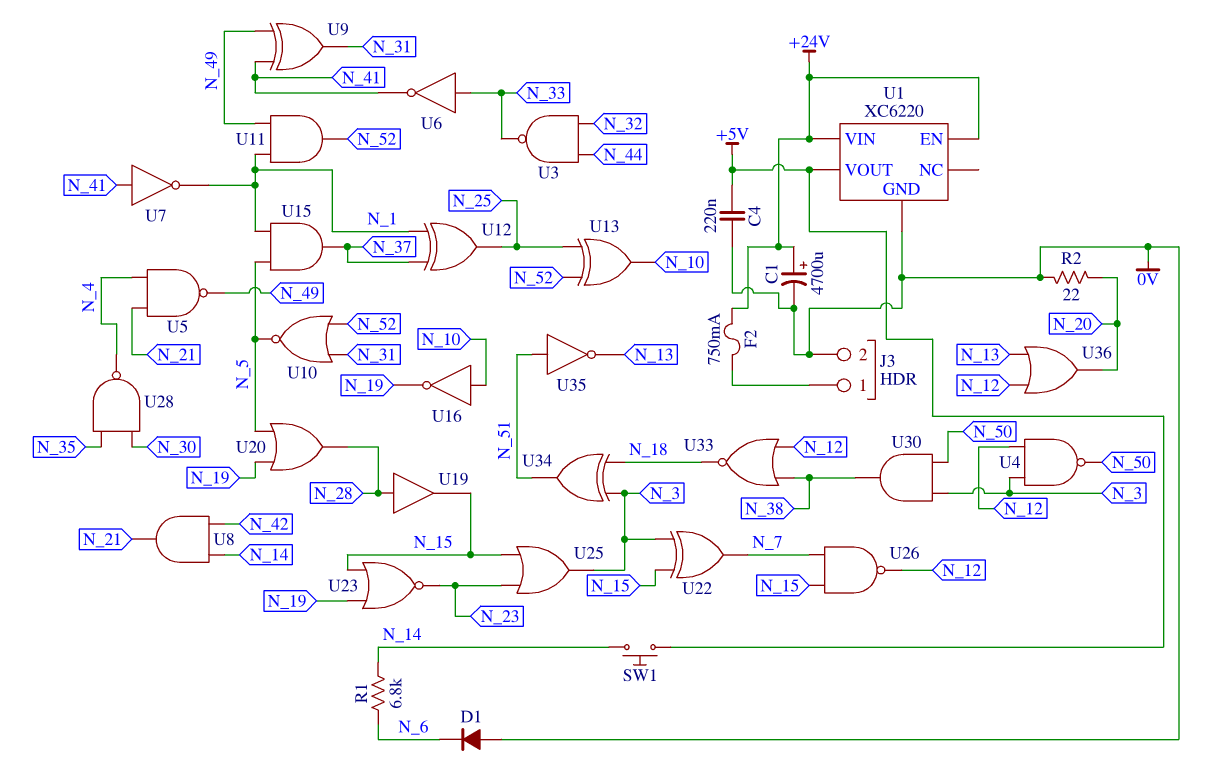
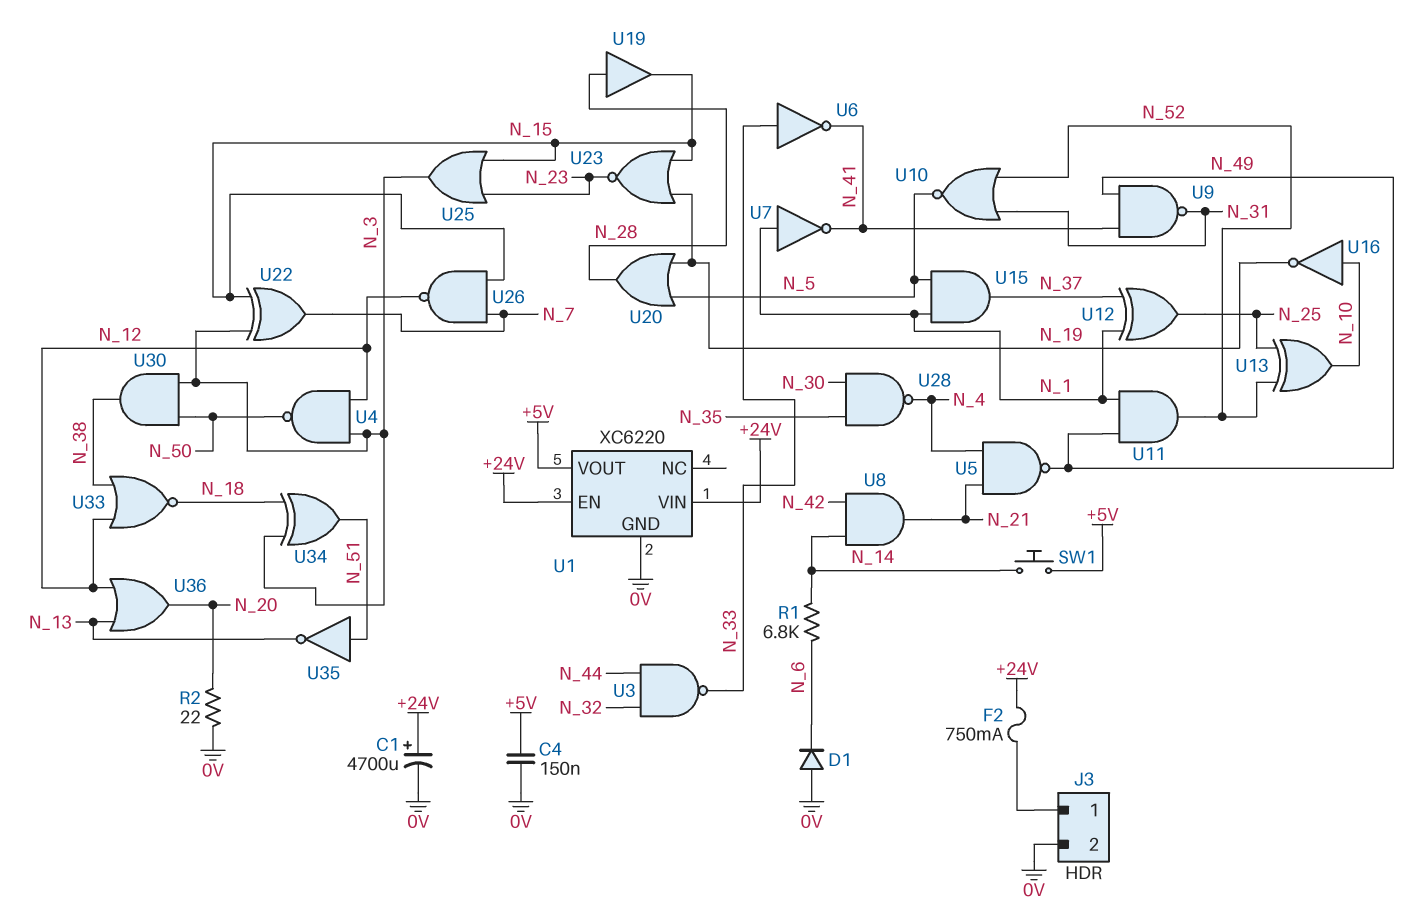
C4: 220nF (+5V, 0V) -> 150nF (+5V, 0V)
U7: NOT (in N_41, out N_1) -> NOT (in N_1, out N_41)
U9: XOR (in N_41, in N_49, out N_31) -> NAND (in N_41, in N_49, out N_31)

